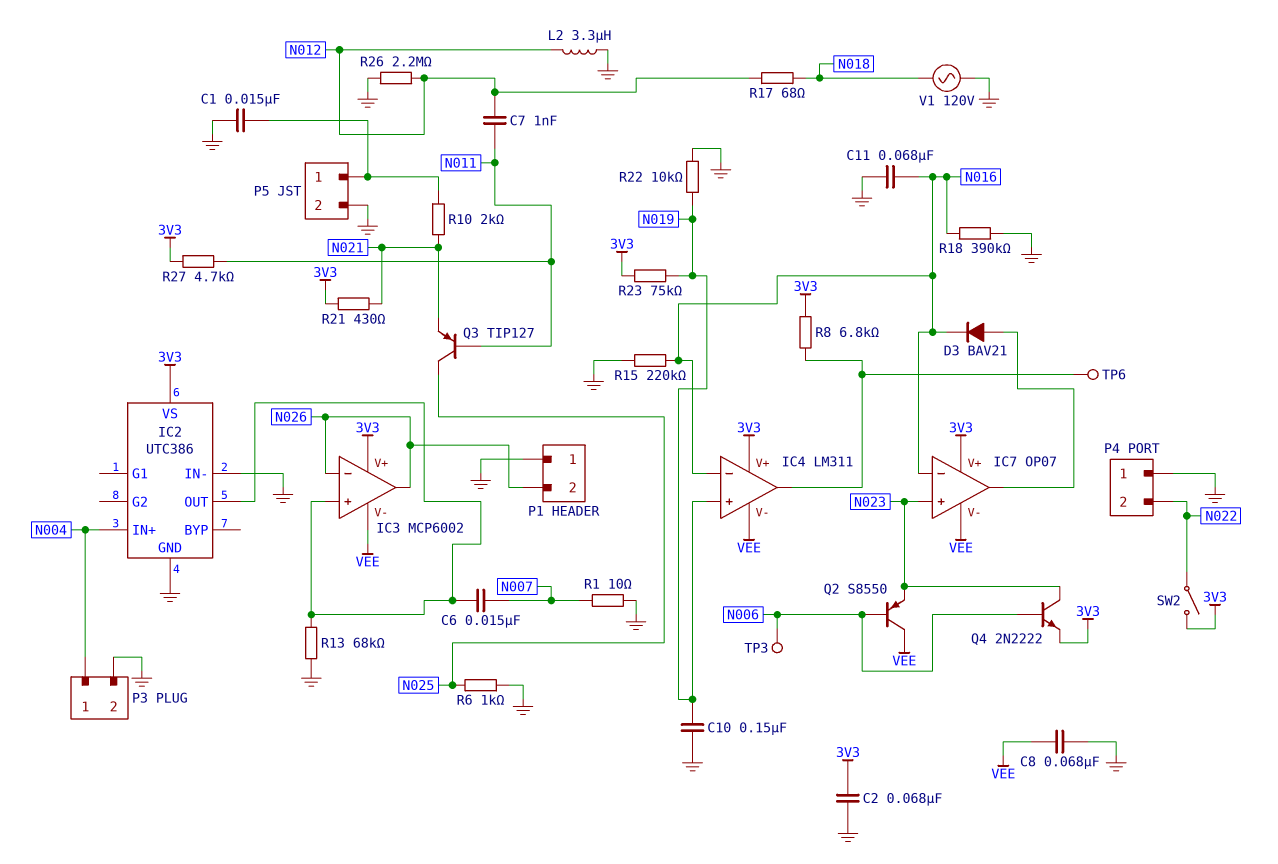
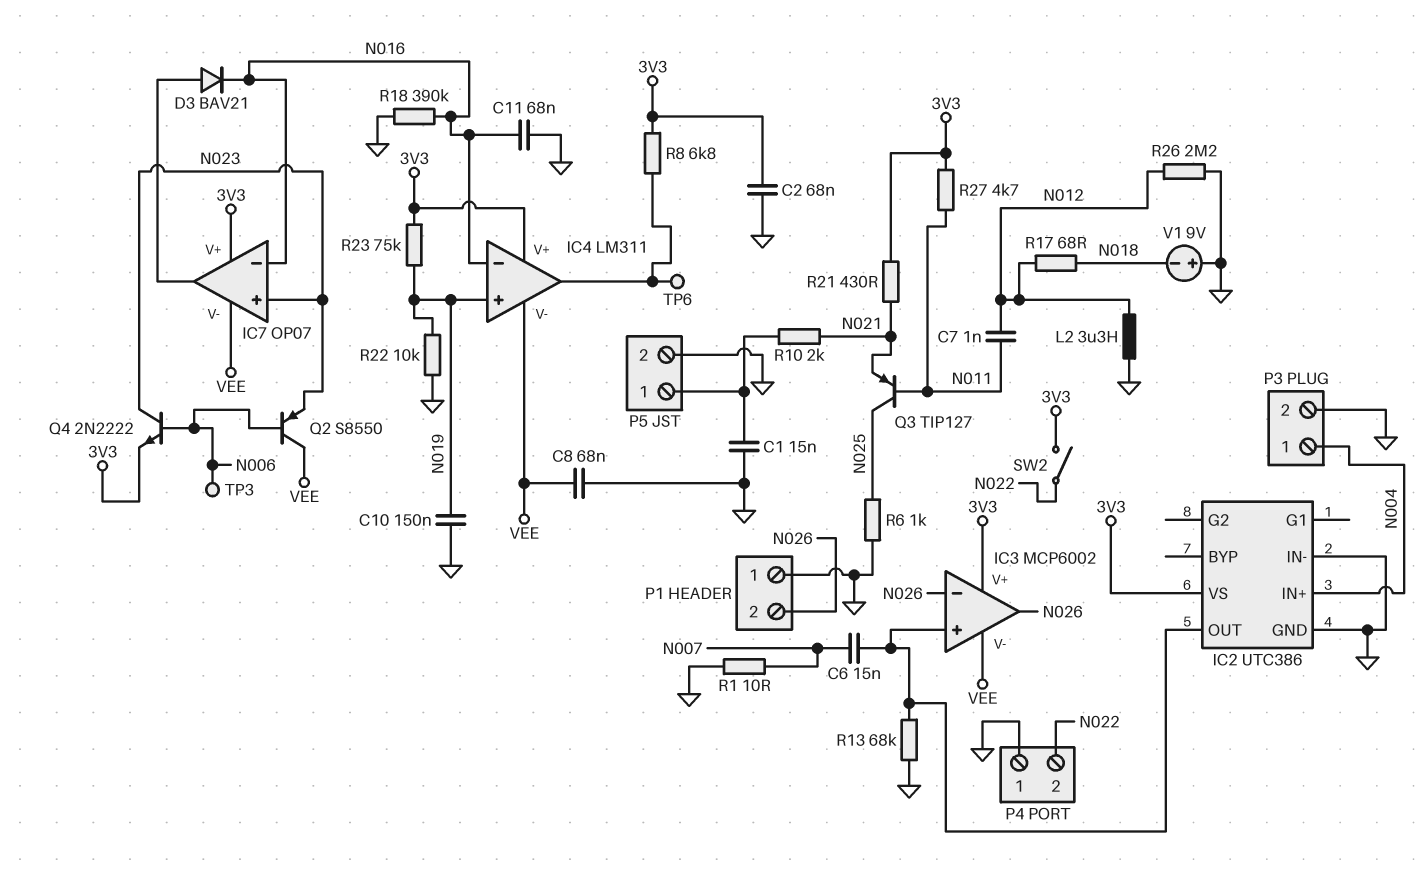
R15: 220k (GND, N016) -> none
V1: AC 120V (GND, N018) -> 9V (plus GND, minus N018)

